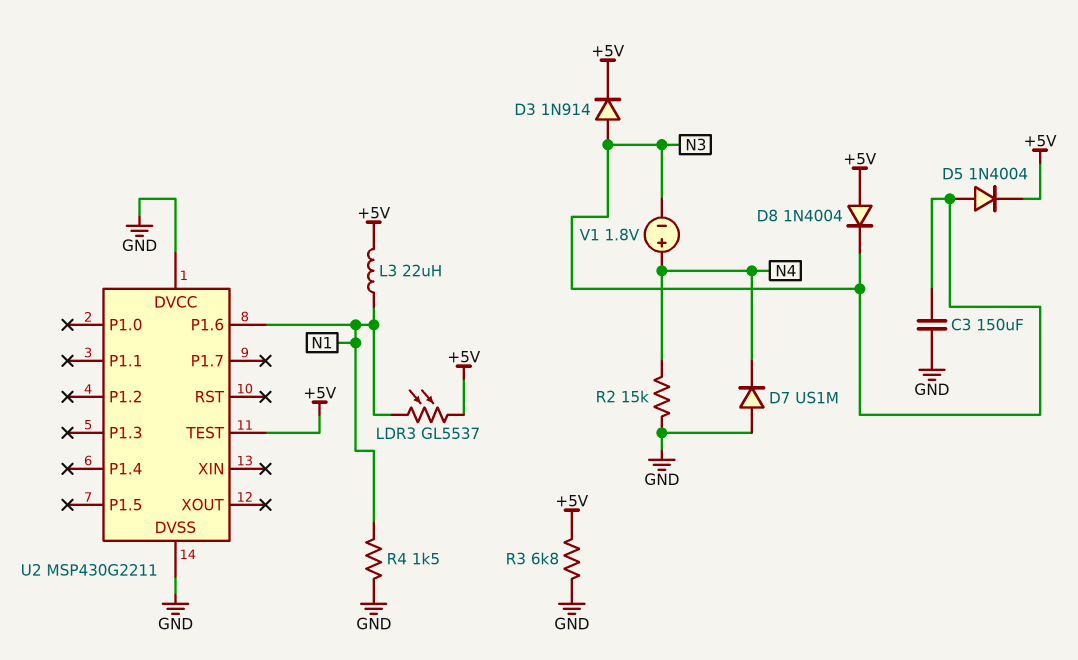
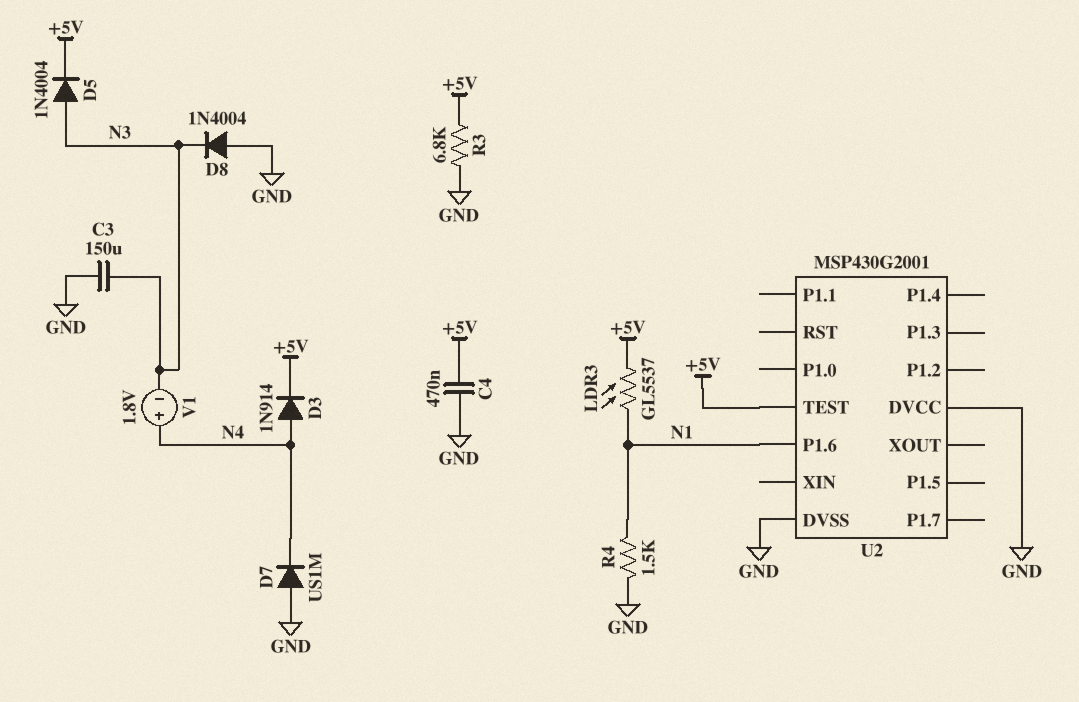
C4: none -> 470nF (+5V, GND)
D3: diode 1N914 (A N3, K +5V) -> diode 1N914 (A N4, K +5V)
D8: diode 1N4004 (A +5V, K N3) -> diode 1N4004 (A GND, K N3)
L3: 22uH (+5V, N1) -> none
R2: 15k (GND, N4) -> none
U2: MSP430G2211 -> MSP430G2001

